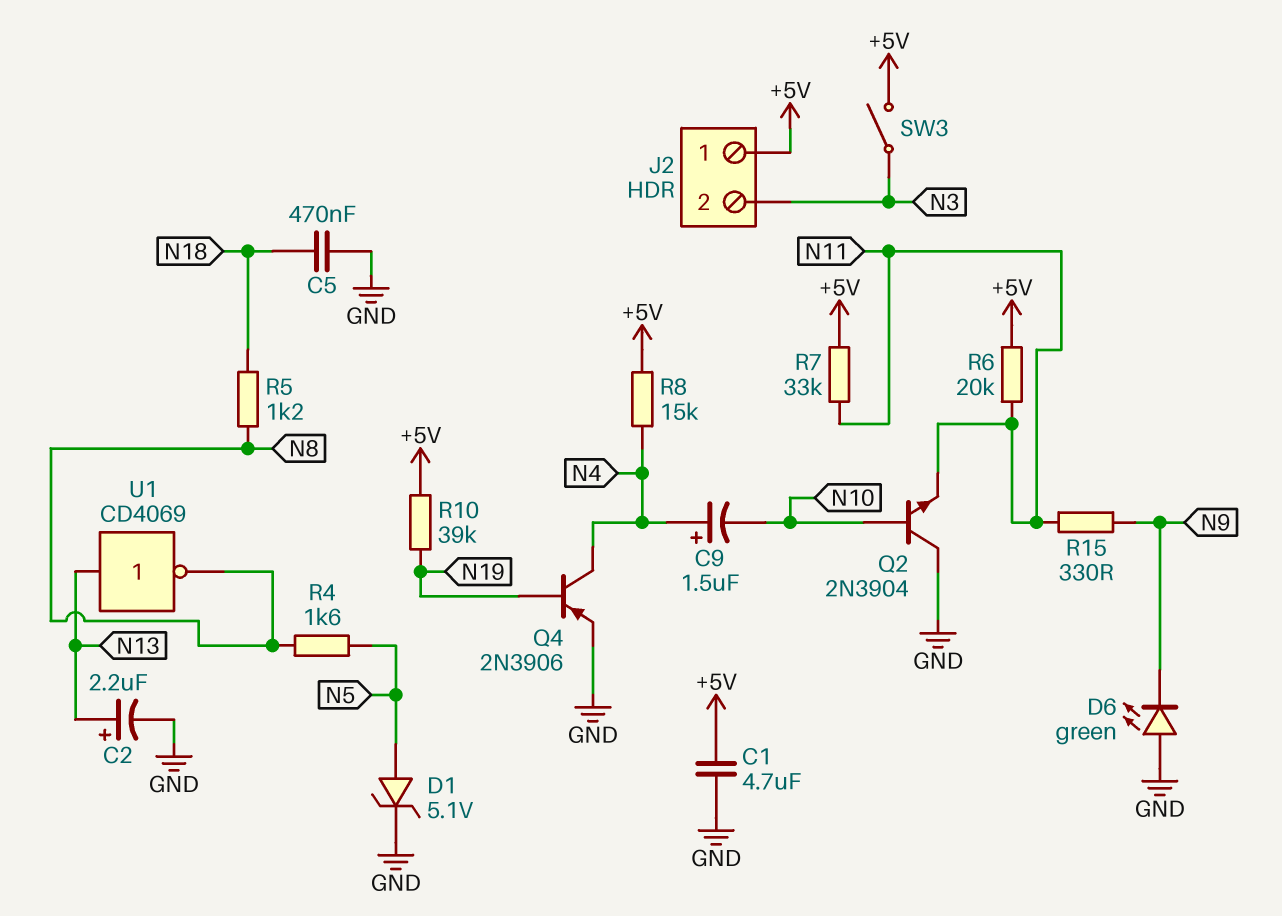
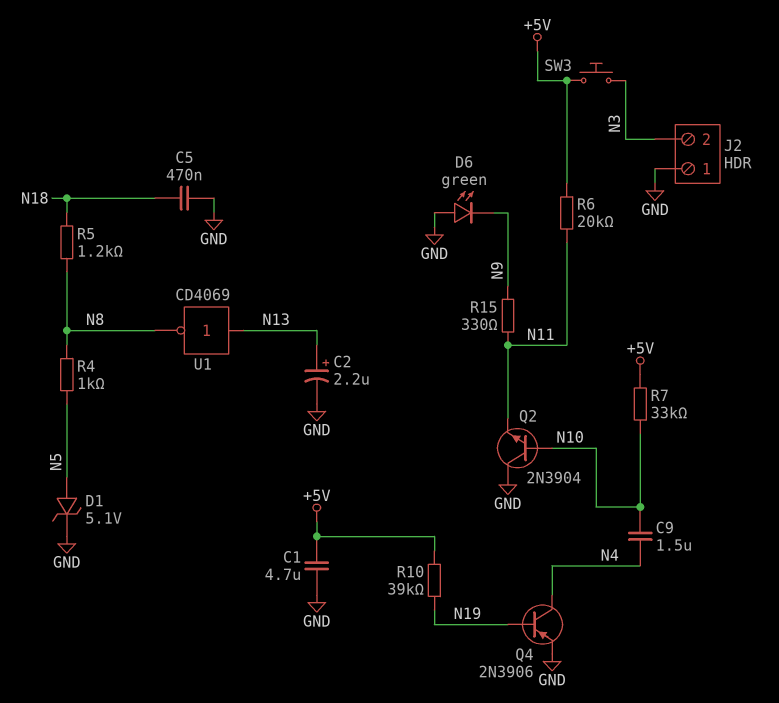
C9: 1.5uF (plus N4, minus N10) -> 1.5uF (N4, N10)
J2 pin 1: +5V -> GND
R4: 1.6k (N5, N8) -> 1k (N5, N8)
R7: 33k (+5V, N11) -> 33k (+5V, N10)
R8: 15k (+5V, N4) -> none
SW3: switch (+5V, N3) -> button (+5V, N3)

